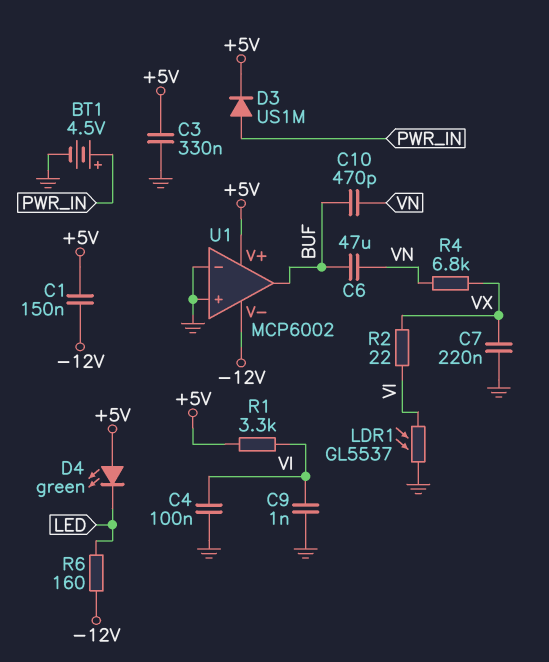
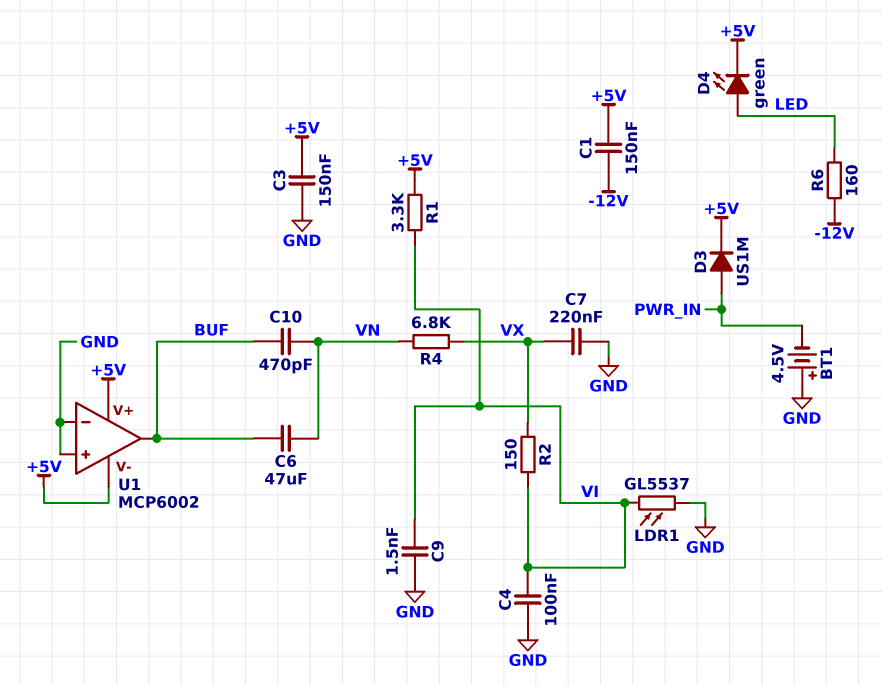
BT1: 4.5V (plus PWR_IN, minus GND) -> 4.5V (plus GND, minus PWR_IN)
C3: 330nF (+5V, GND) -> 150nF (+5V, GND)
C9: 1nF (GND, VI) -> 1.5nF (GND, VI)
D4: LED green (A +5V, K LED) -> LED green (A LED, K +5V)
R2: 22 (VI, VX) -> 150 (VI, VX)
U1 pin V-: -12V -> +5V

